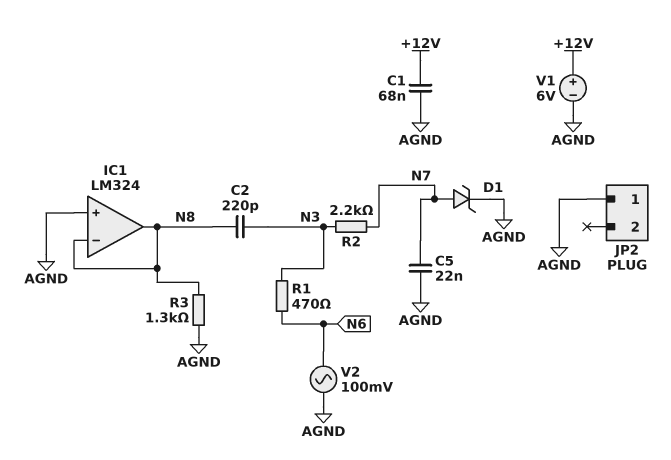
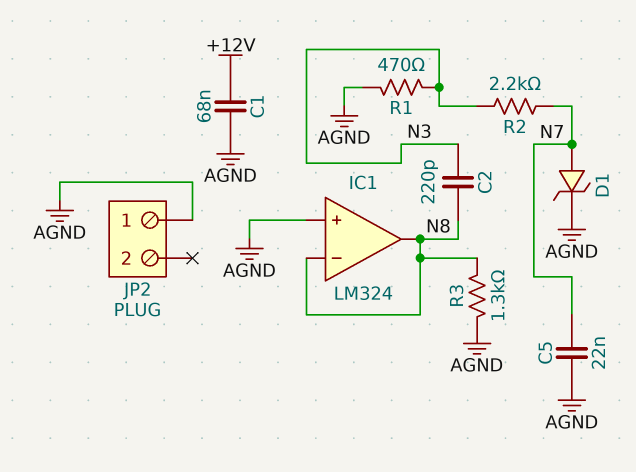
R1: 470 (N3, N6) -> 470 (AGND, N3)
V1: 6V (plus +12V, minus AGND) -> none
V2: AC 100mV (AGND, N6) -> none

